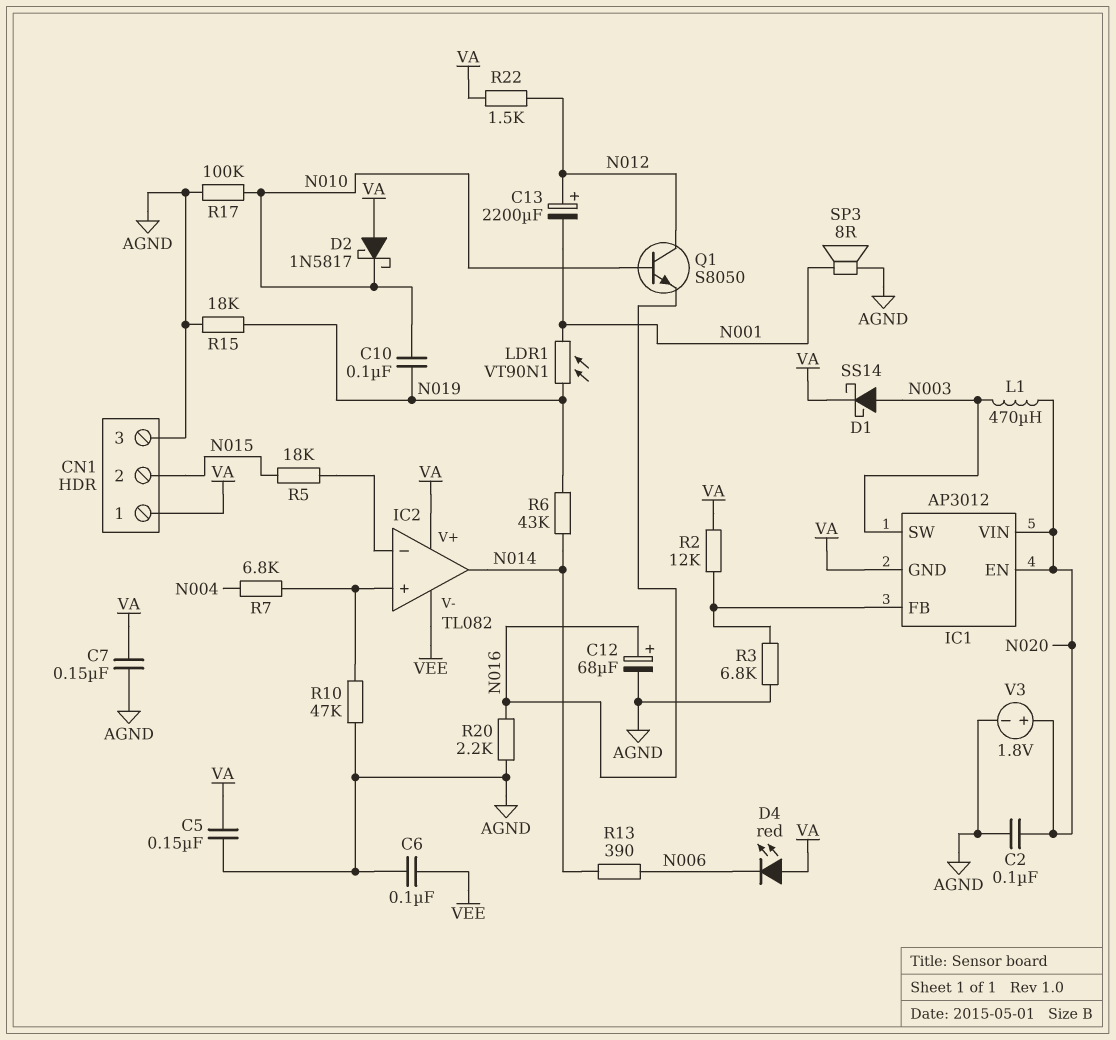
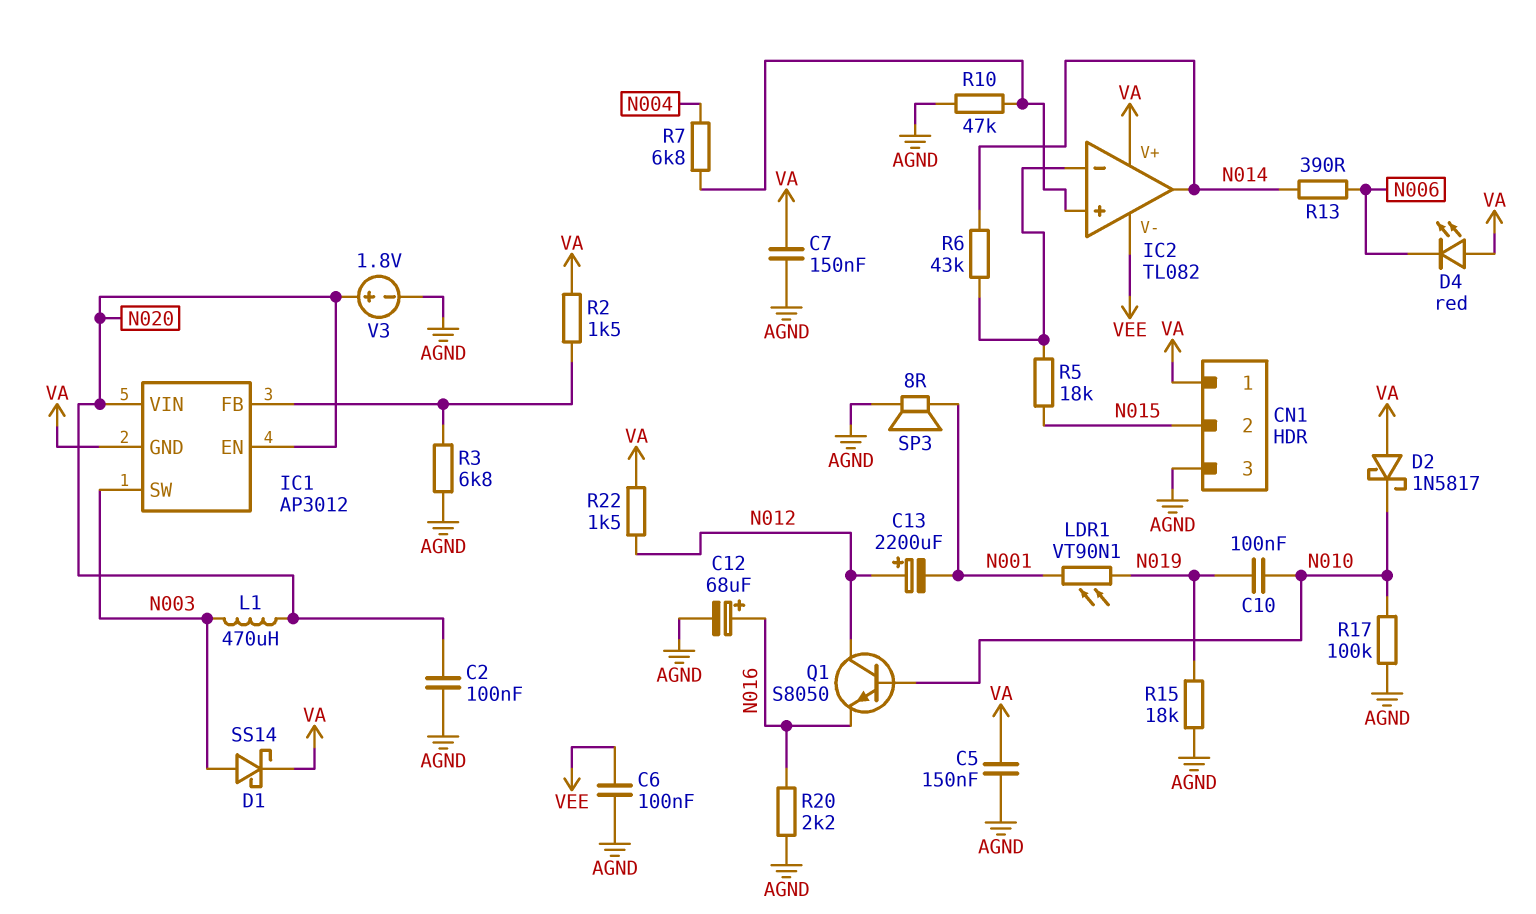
R2: 12k (IC1/FB, VA) -> 1.5k (IC1/FB, VA)
R6: 43k (N014, N019) -> 43k (IC2/in-, N014)

